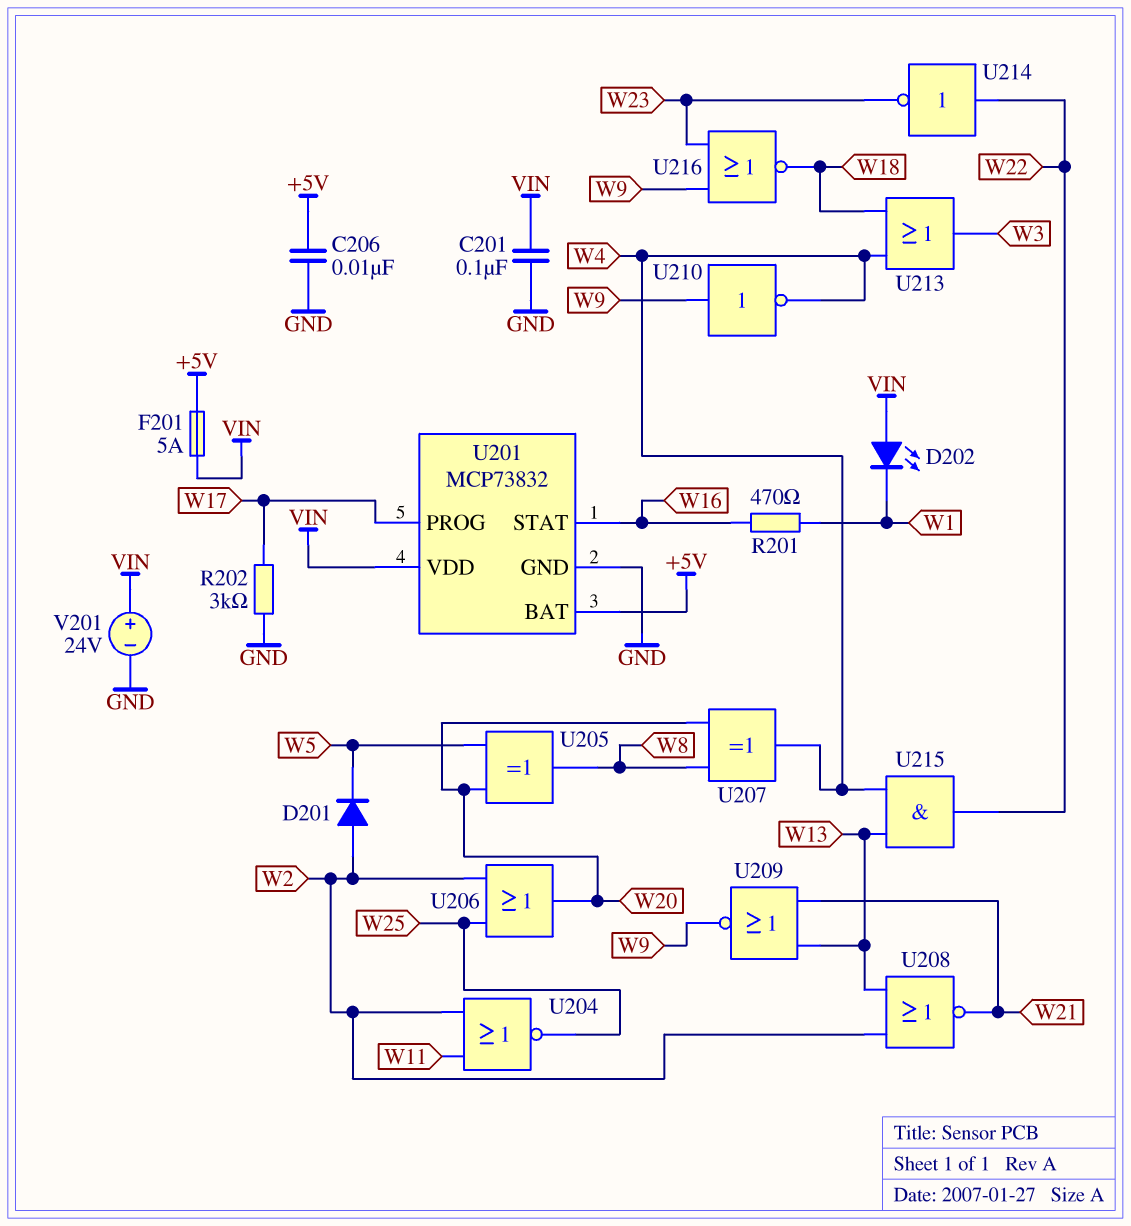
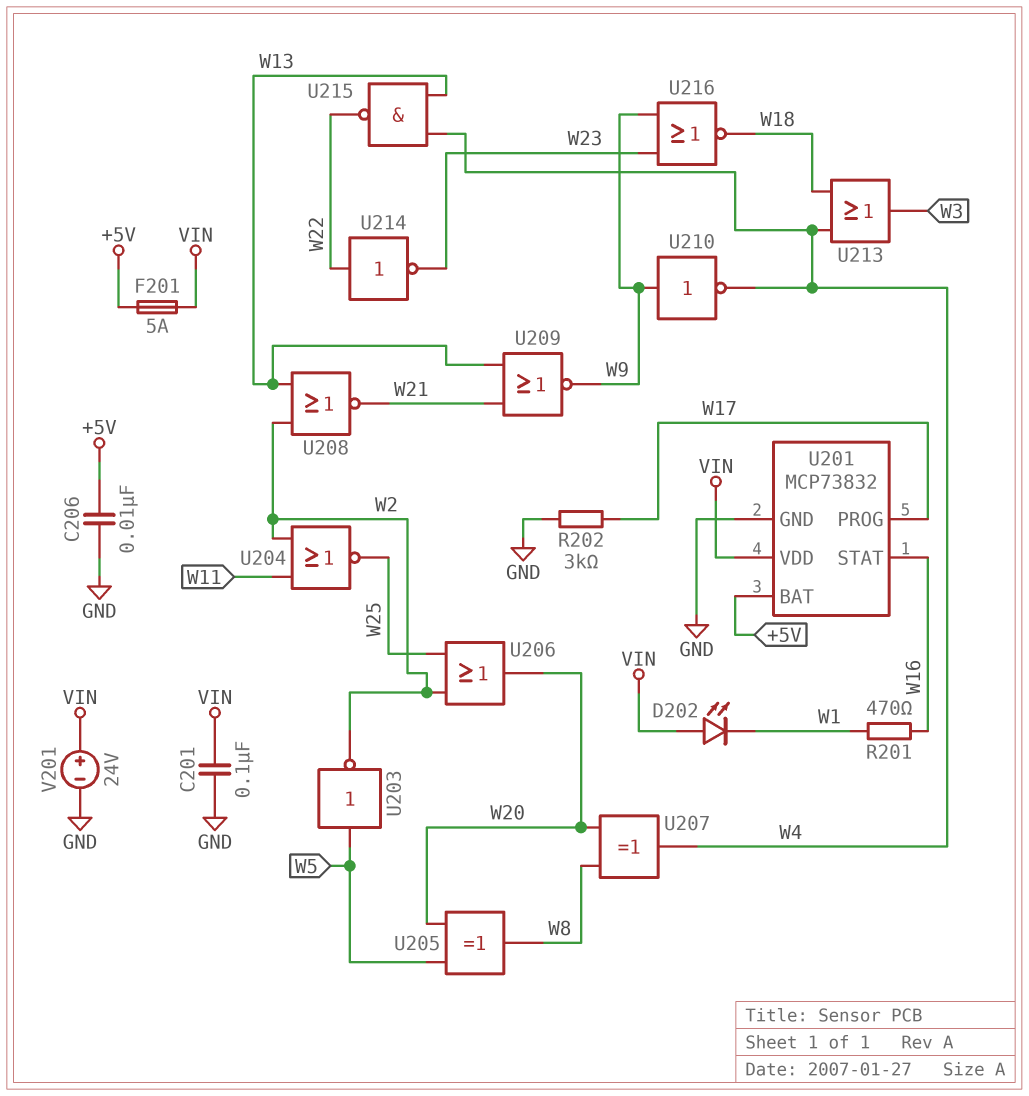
D201: diode (A W2, K W5) -> none
U203: none -> NOT (in W5, out W2)
U215: AND (in W4, in W13, out W22) -> NAND (in W4, in W13, out W22)

